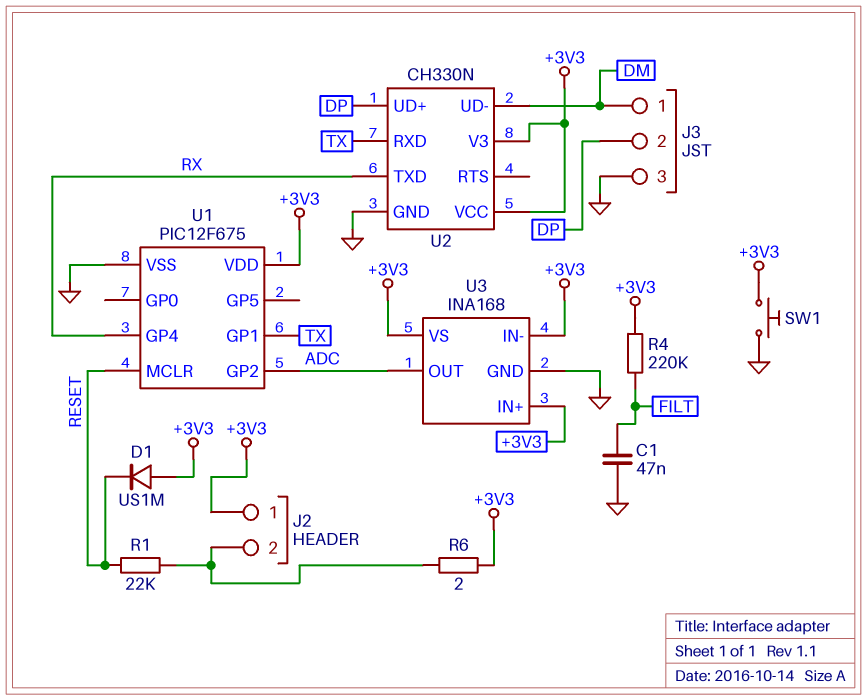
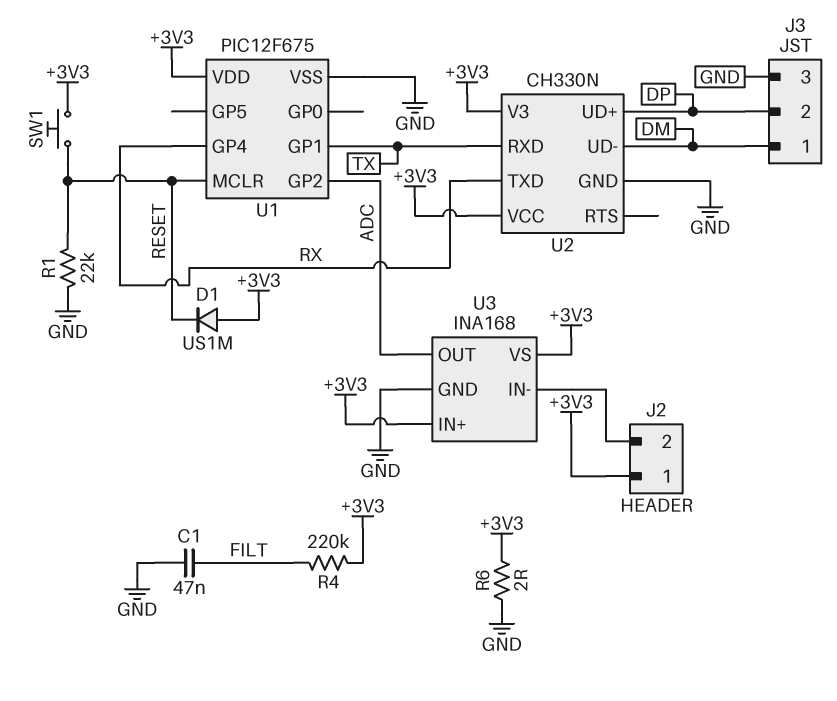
R1: 22k (J2/2, RESET) -> 22k (GND, RESET)
R6: 2 (+3V3, J2/2) -> 2 (+3V3, GND)
SW1: button (+3V3, GND) -> button (+3V3, RESET)
U3 pin IN-: +3V3 -> J2/2

